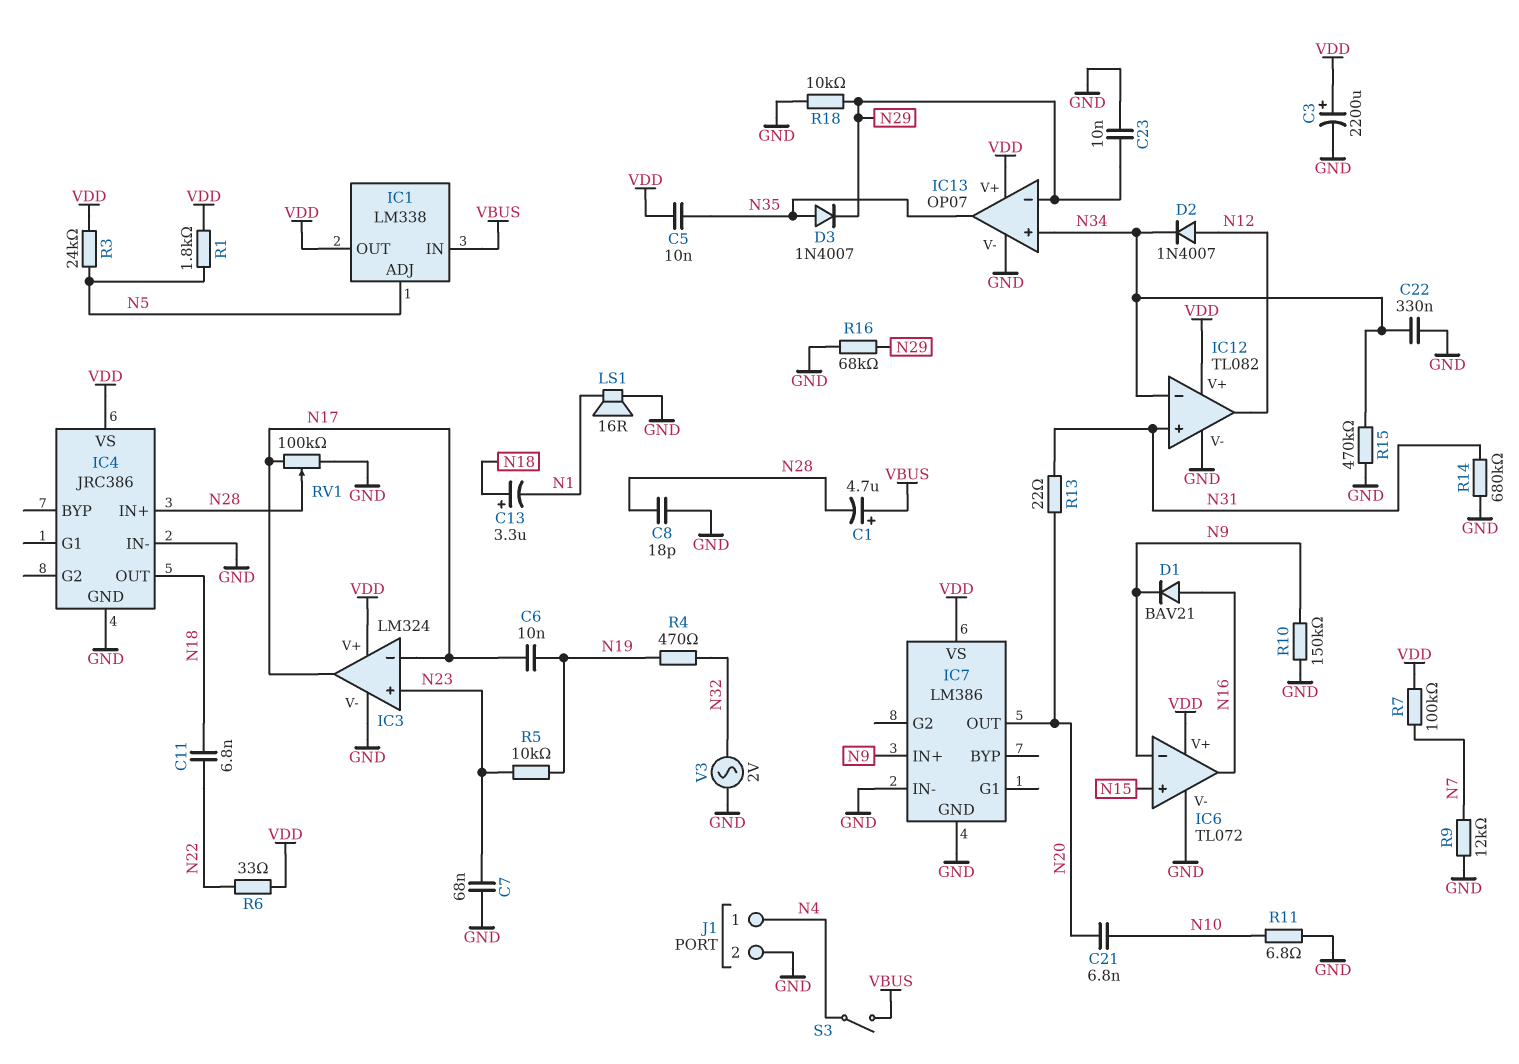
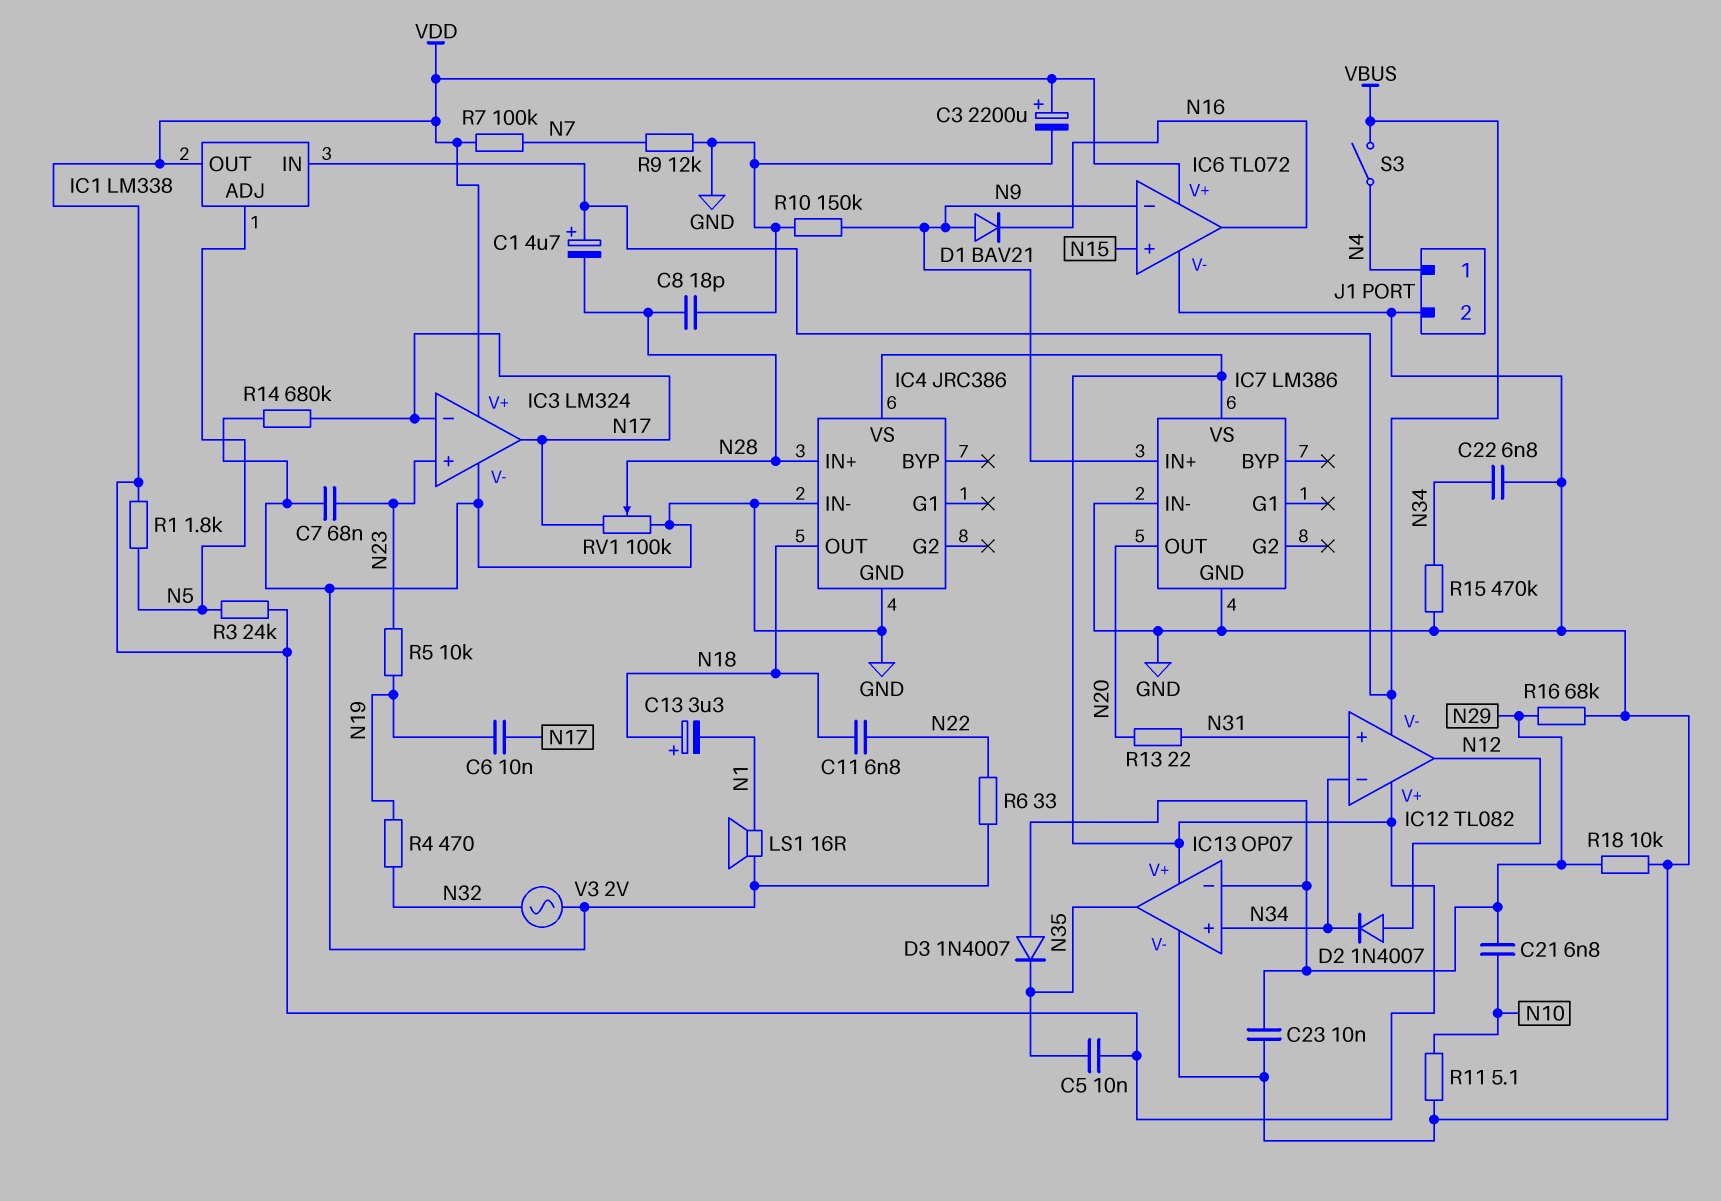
C21: 6.8nF (N10, N20) -> 6.8nF (N10, N29)
C22: 330nF (GND, N34) -> 6.8nF (GND, N34)
D1: diode BAV21 (A N16, K N9) -> diode BAV21 (A N9, K N16)
D3: diode 1N4007 (A N35, K N29) -> diode 1N4007 (A N29, K N35)
IC12 pin V-: GND -> VBUS
R6: 33 (N22, VDD) -> 33 (GND, N22)
R11: 6.8 (GND, N10) -> 5.1 (GND, N10)
R14: 680k (GND, N31) -> 680k (GND, N17)

